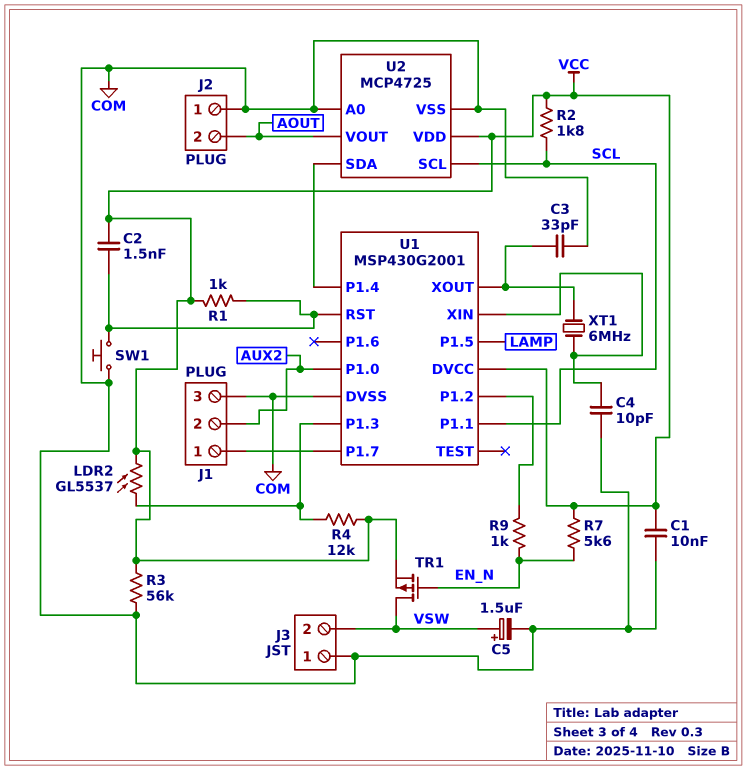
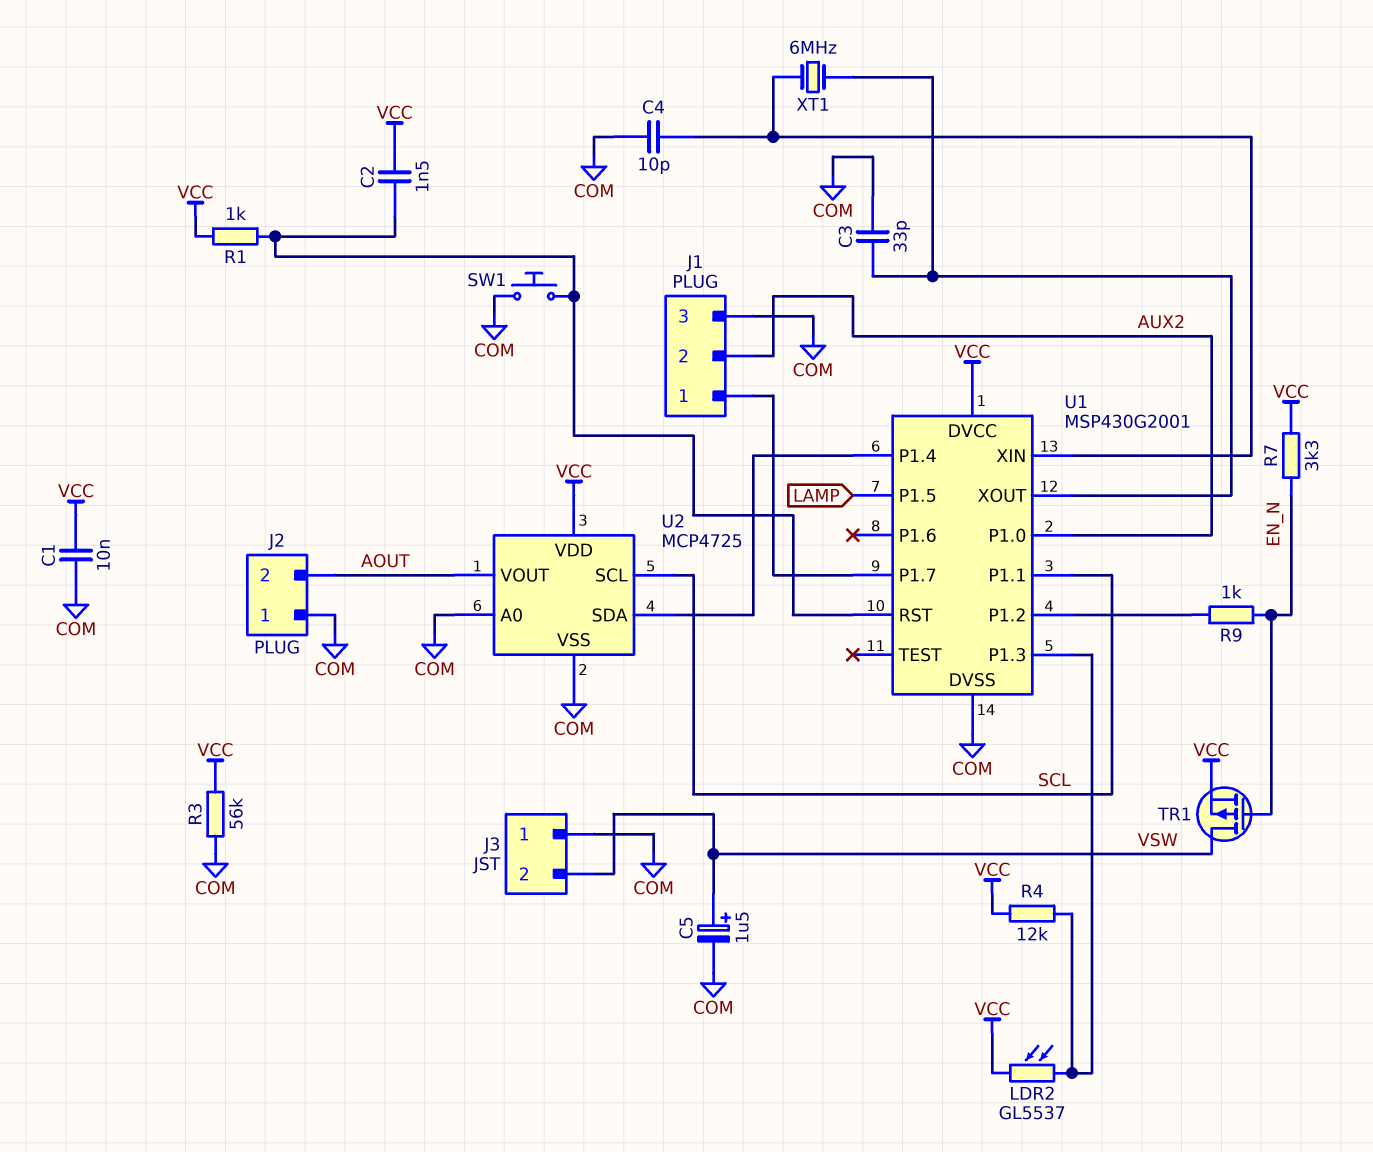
R2: 1.8k (SCL, VCC) -> none
R7: 5.6k (EN_N, VCC) -> 3.3k (EN_N, VCC)

